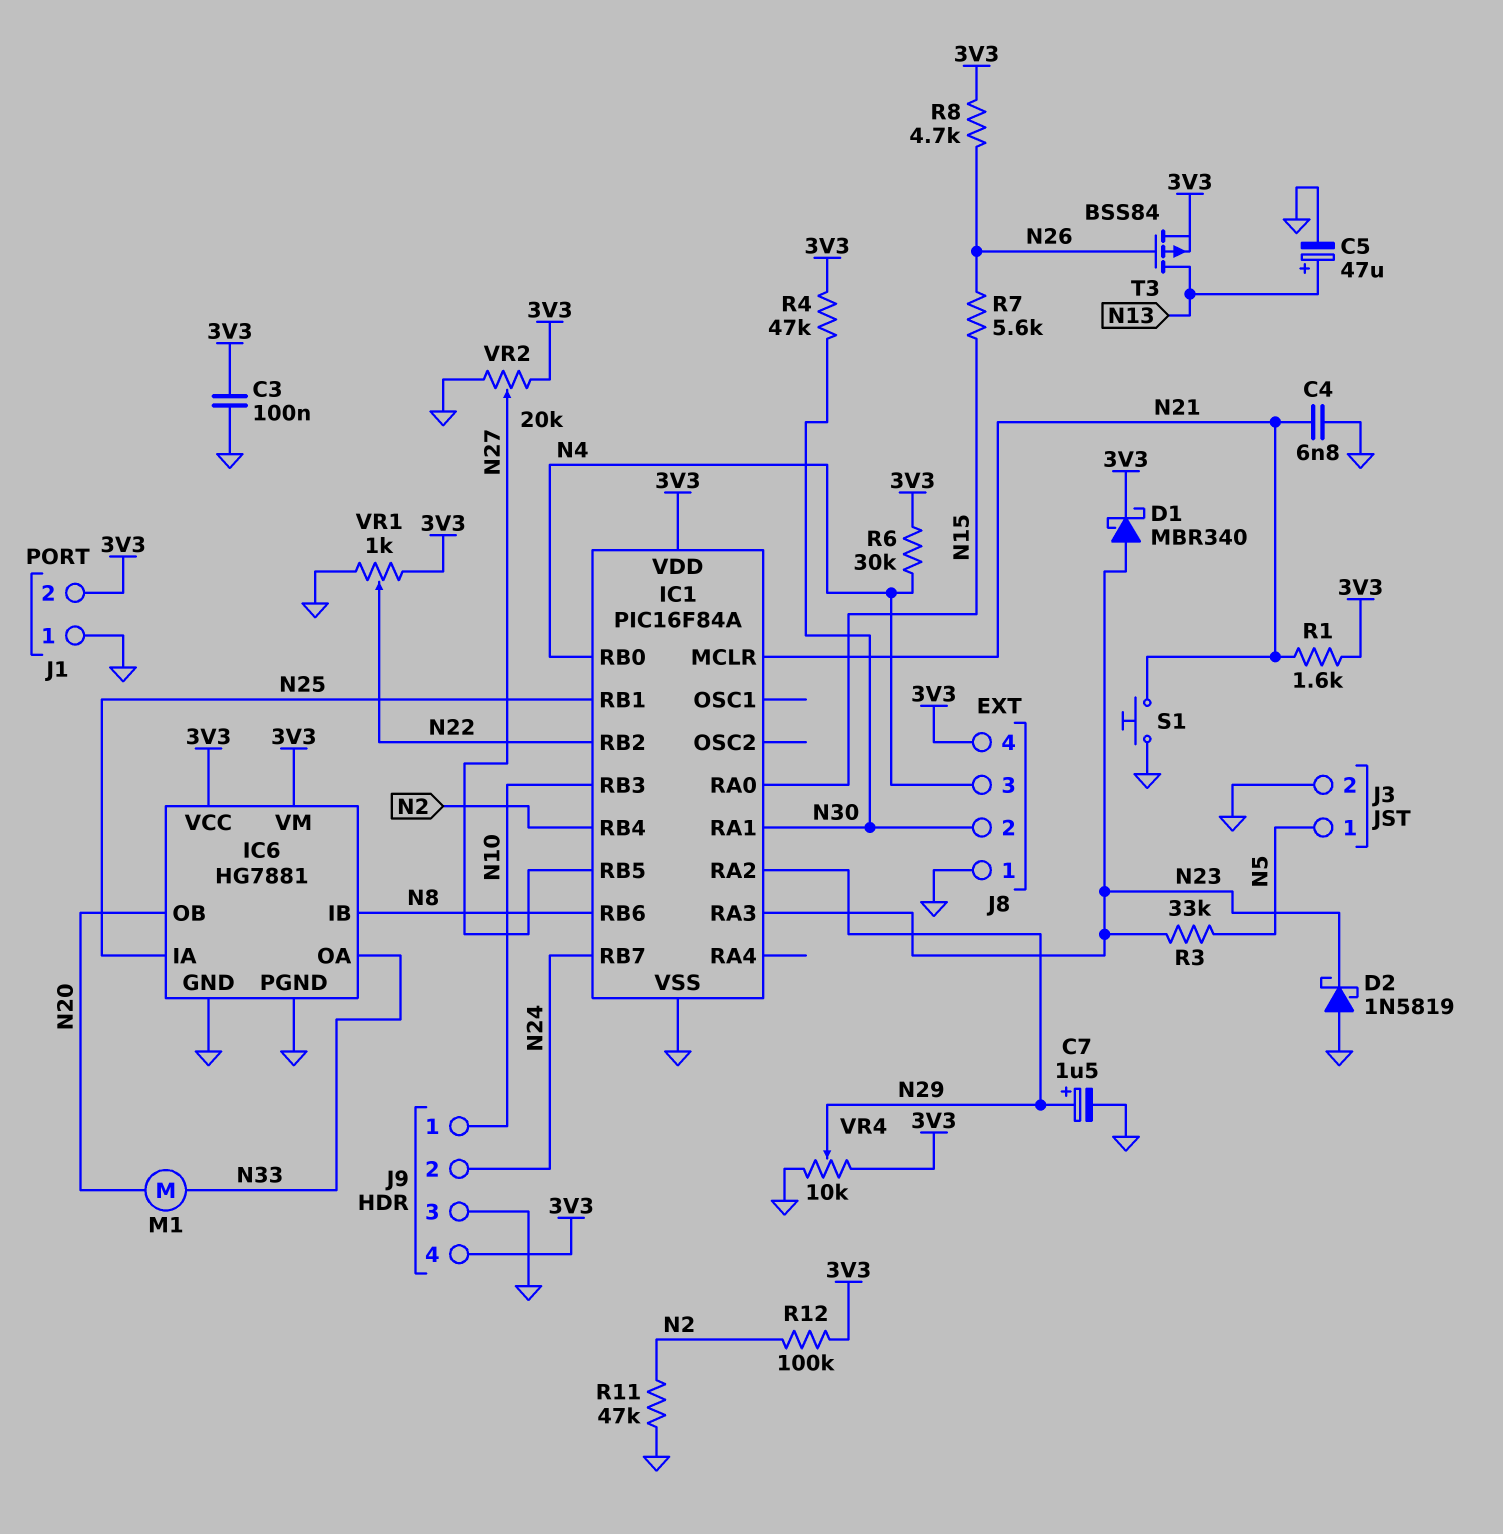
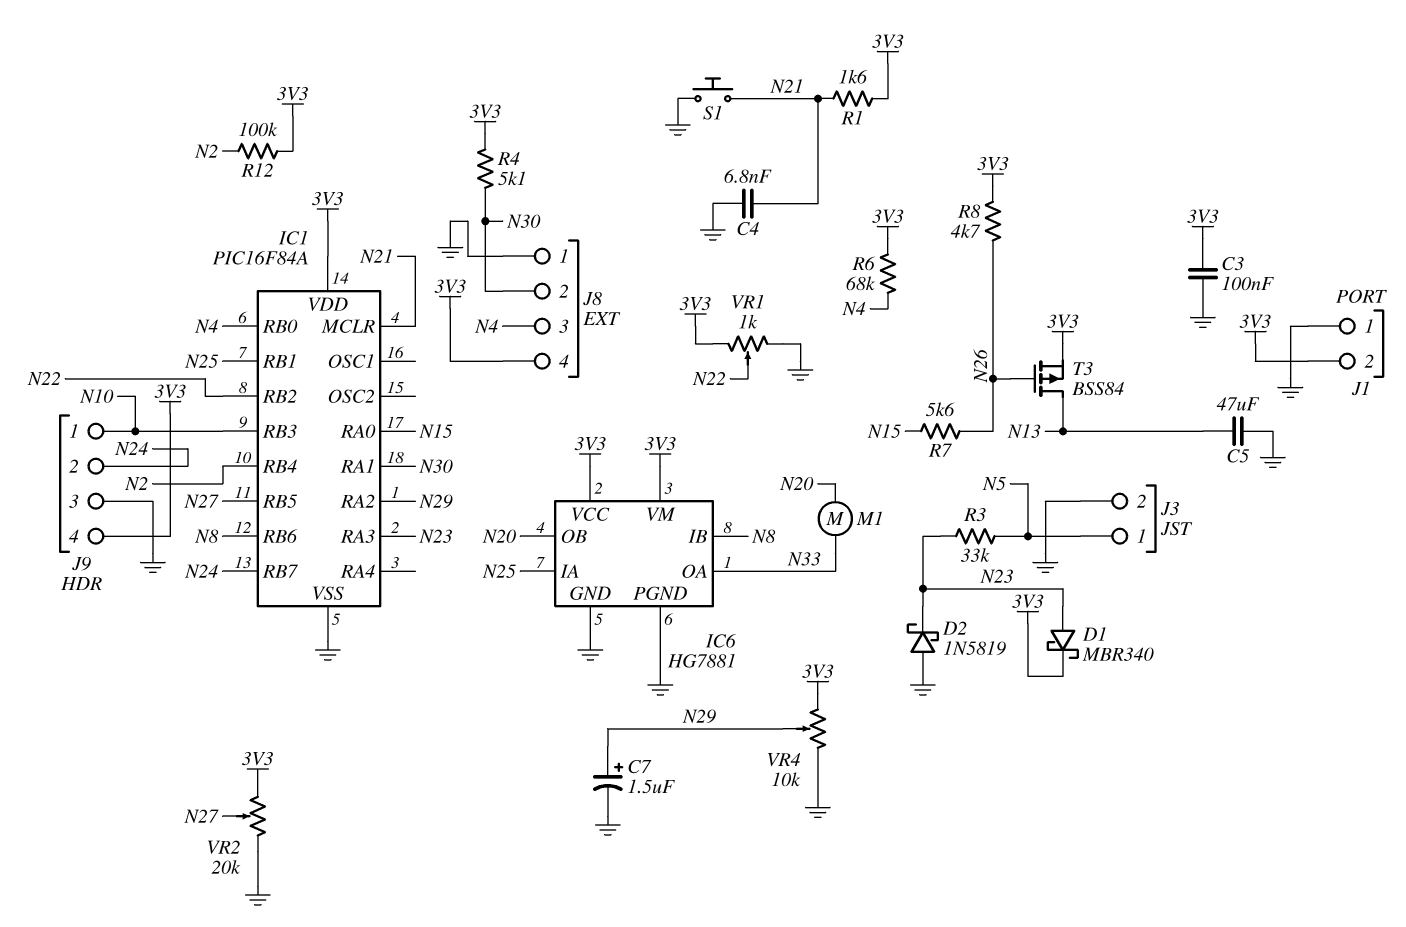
C5: 47uF (plus N13, minus GND) -> 47uF (GND, N13)
R4: 47k (3V3, N30) -> 5.1k (3V3, N30)
R6: 30k (3V3, N4) -> 68k (3V3, N4)
R11: 47k (GND, N2) -> none

